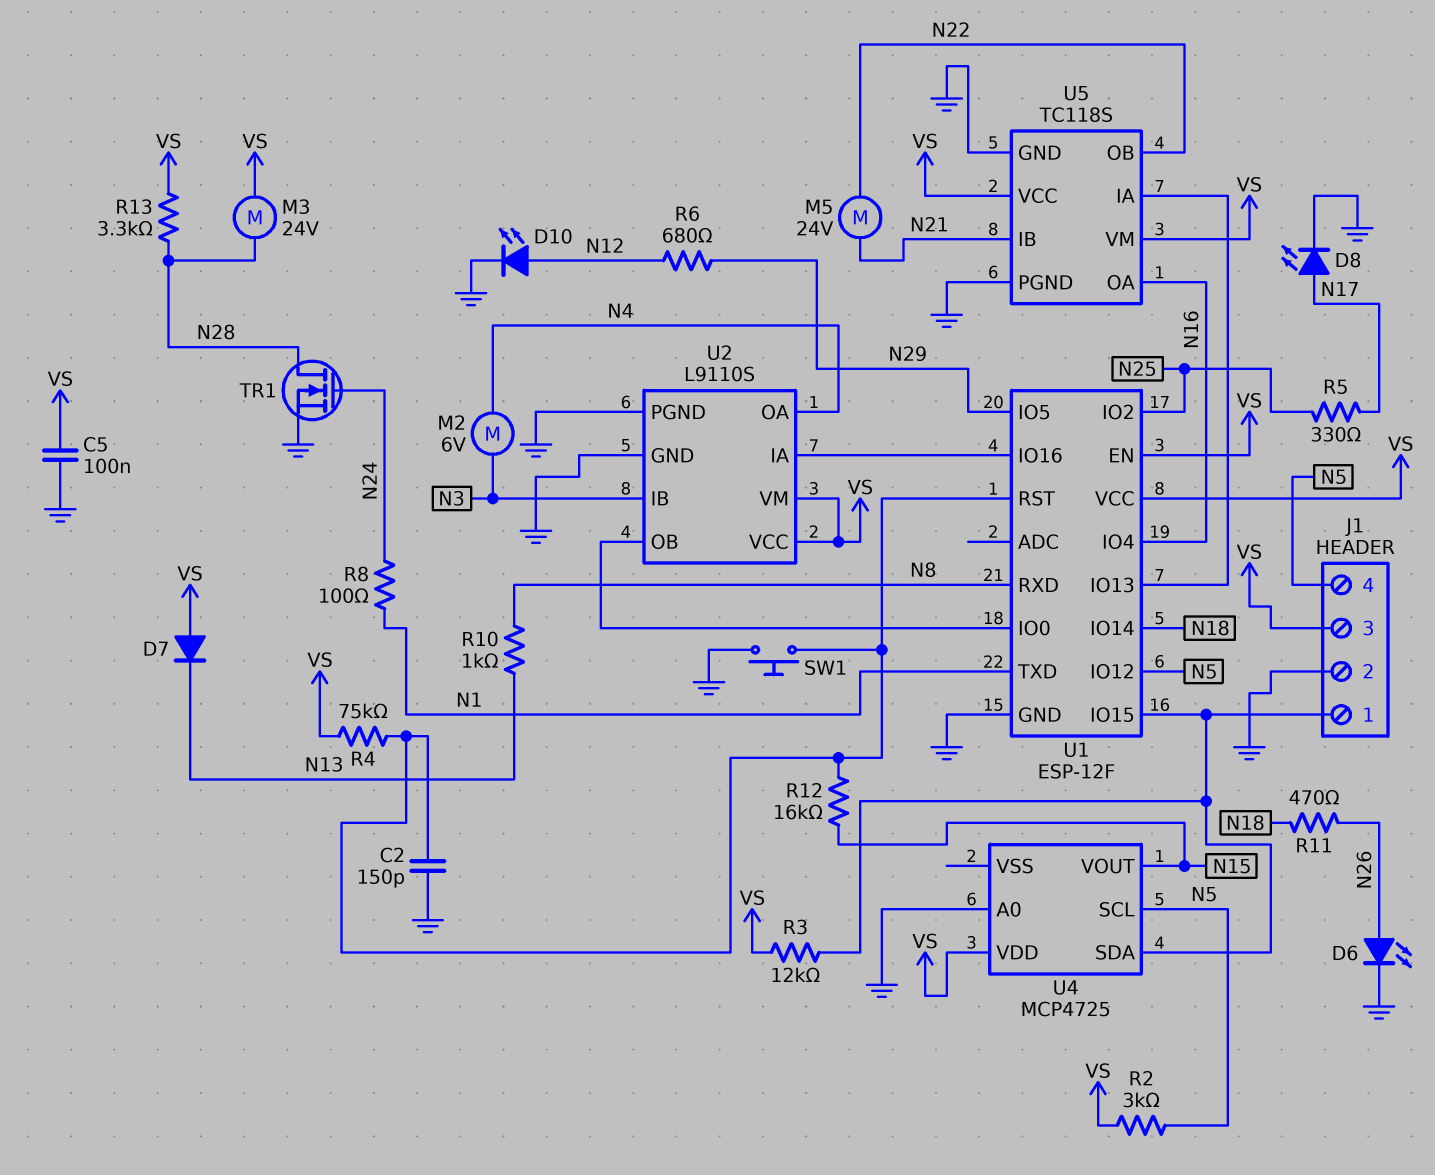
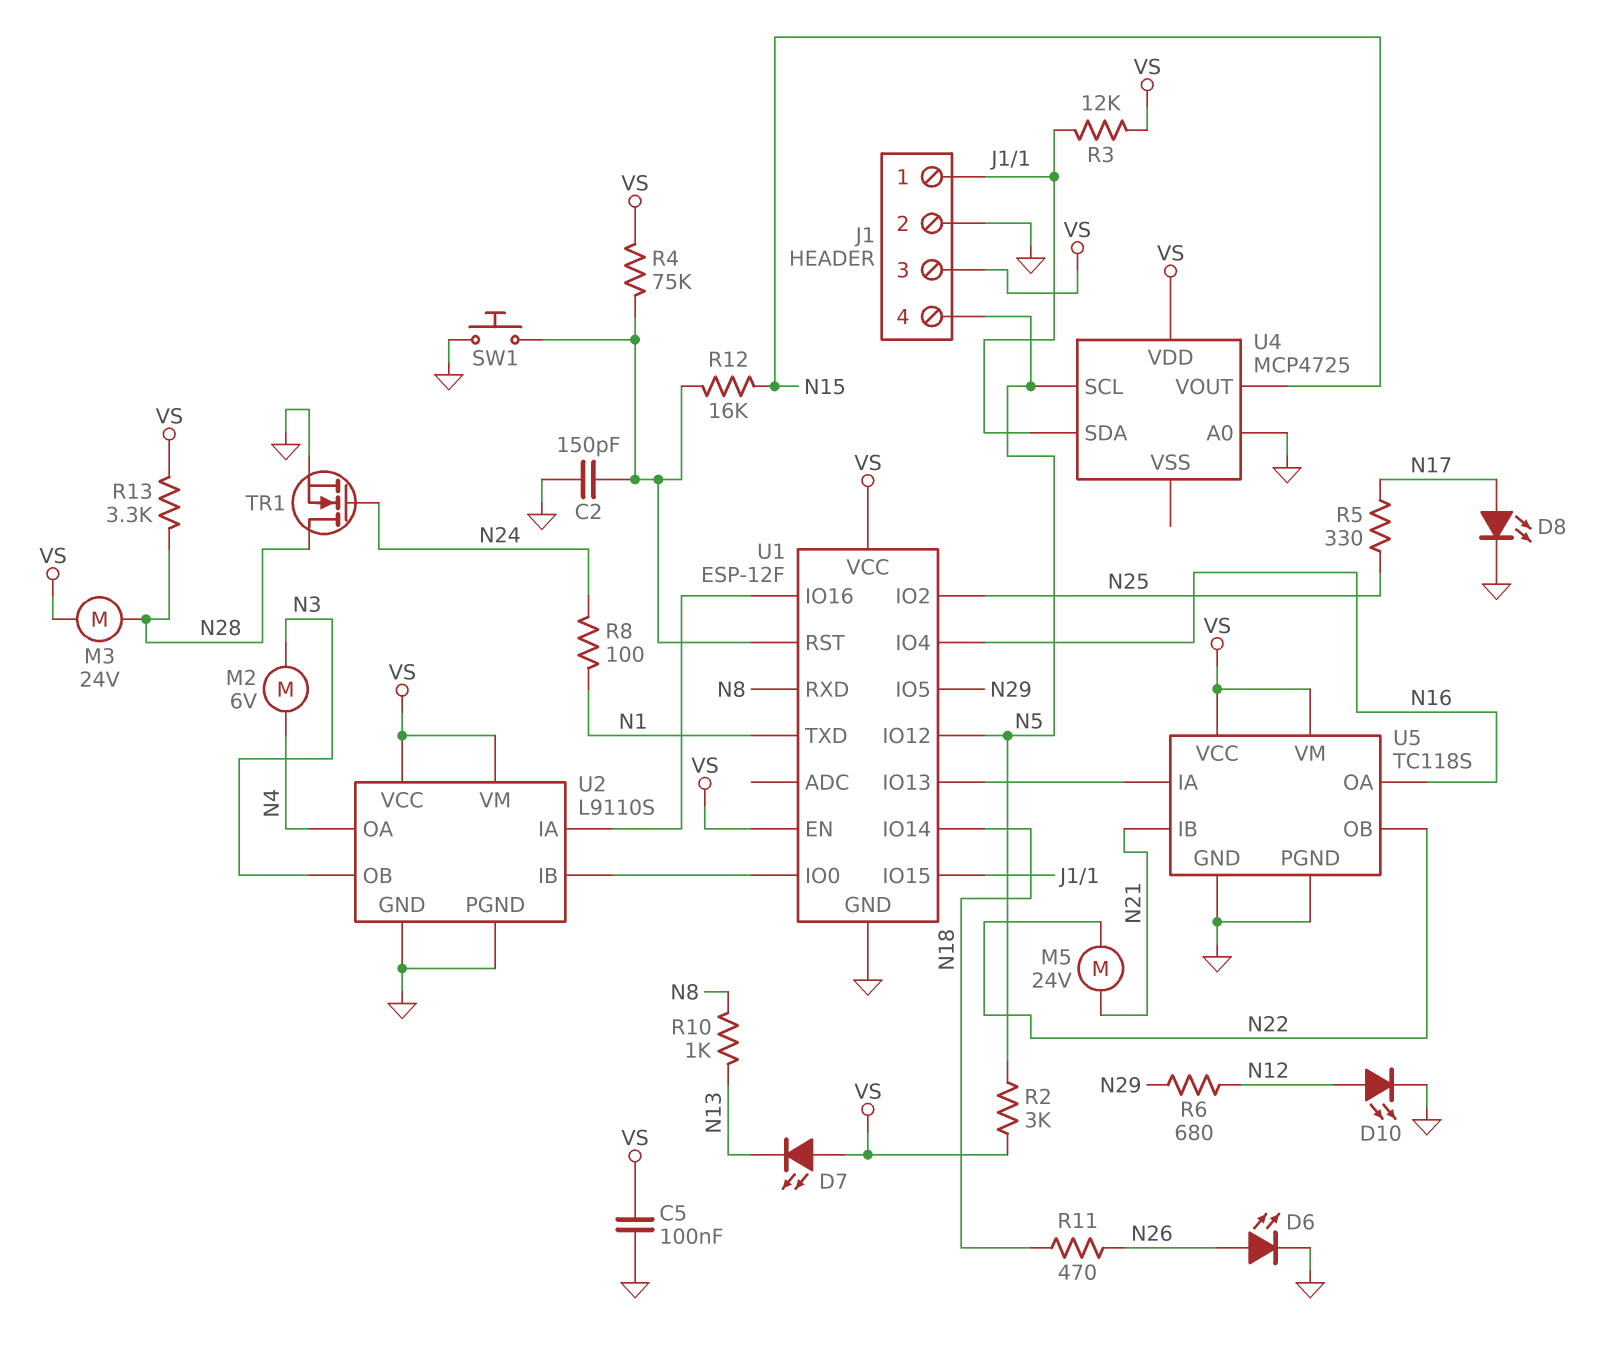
D7: diode (A VS, K N13) -> LED (A VS, K N13)
U2 pin IB: N3 -> U1/IO0
U2 pin OB: U1/IO0 -> N3

